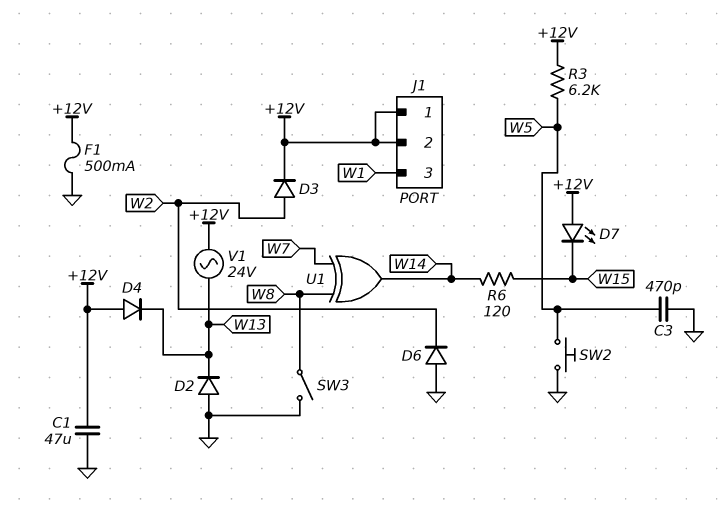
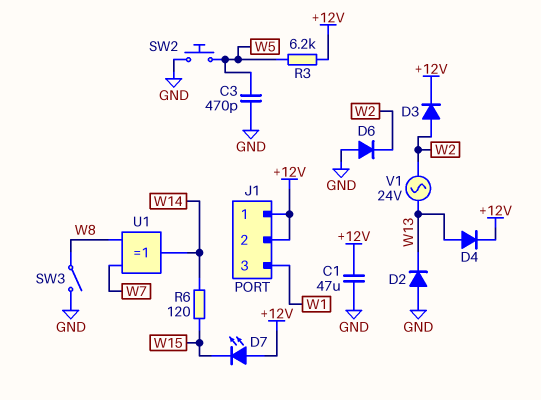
D4: diode (A +12V, K W13) -> diode (A W13, K +12V)
F1: 500mA (+12V, GND) -> none
V1: AC 24V (+12V, W13) -> AC 24V (W2, W13)

